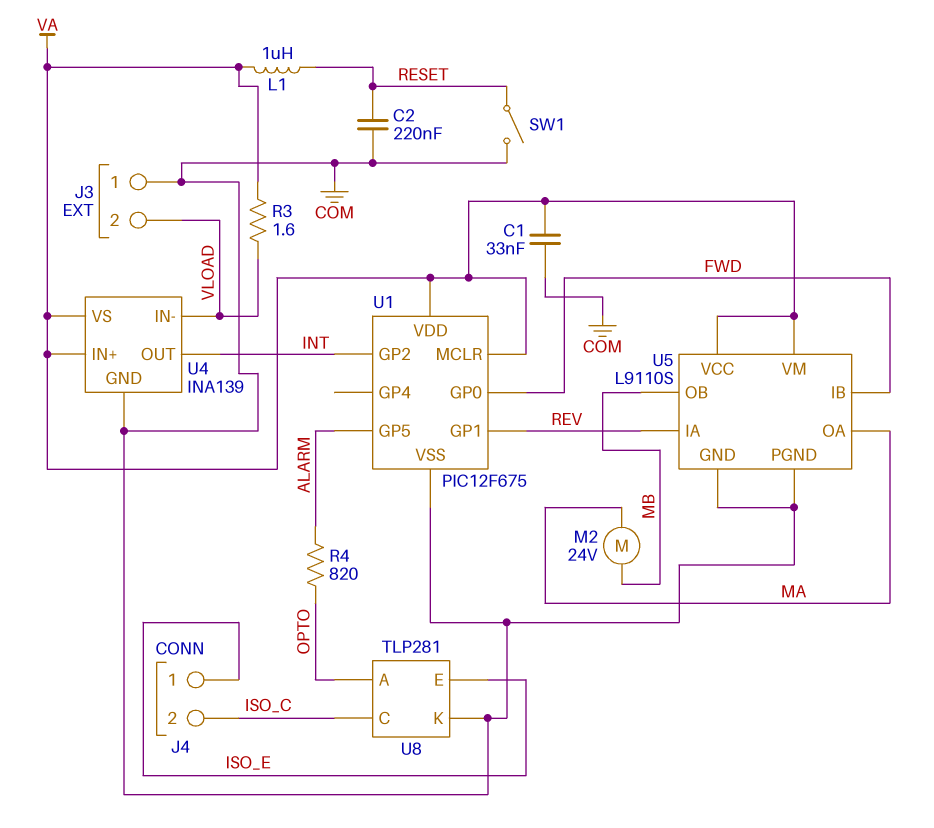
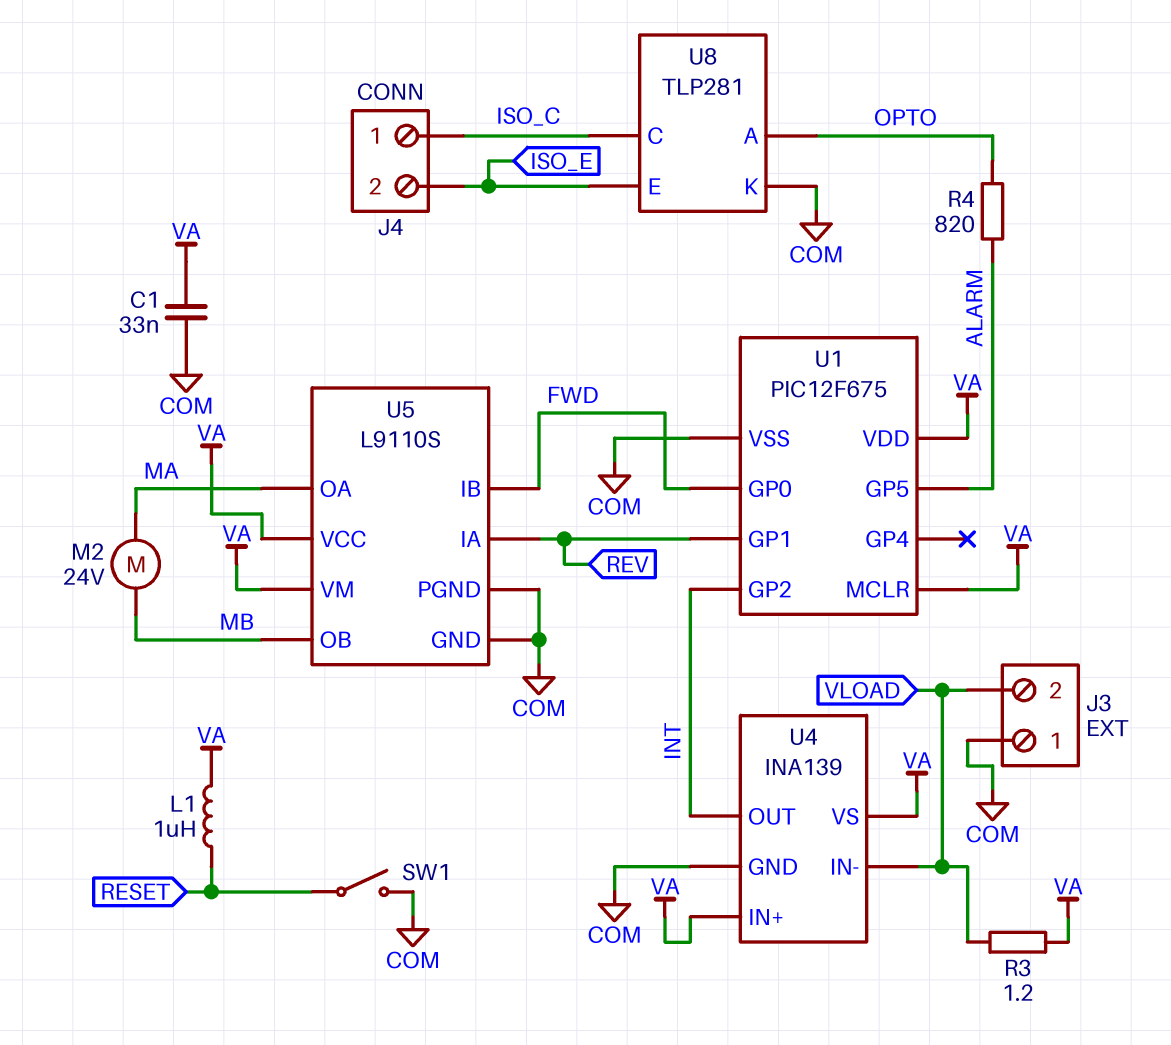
C2: 220nF (COM, RESET) -> none
J4 pin 1: ISO_E -> ISO_C
J4 pin 2: ISO_C -> ISO_E
R3: 1.6 (VA, VLOAD) -> 1.2 (VA, VLOAD)

